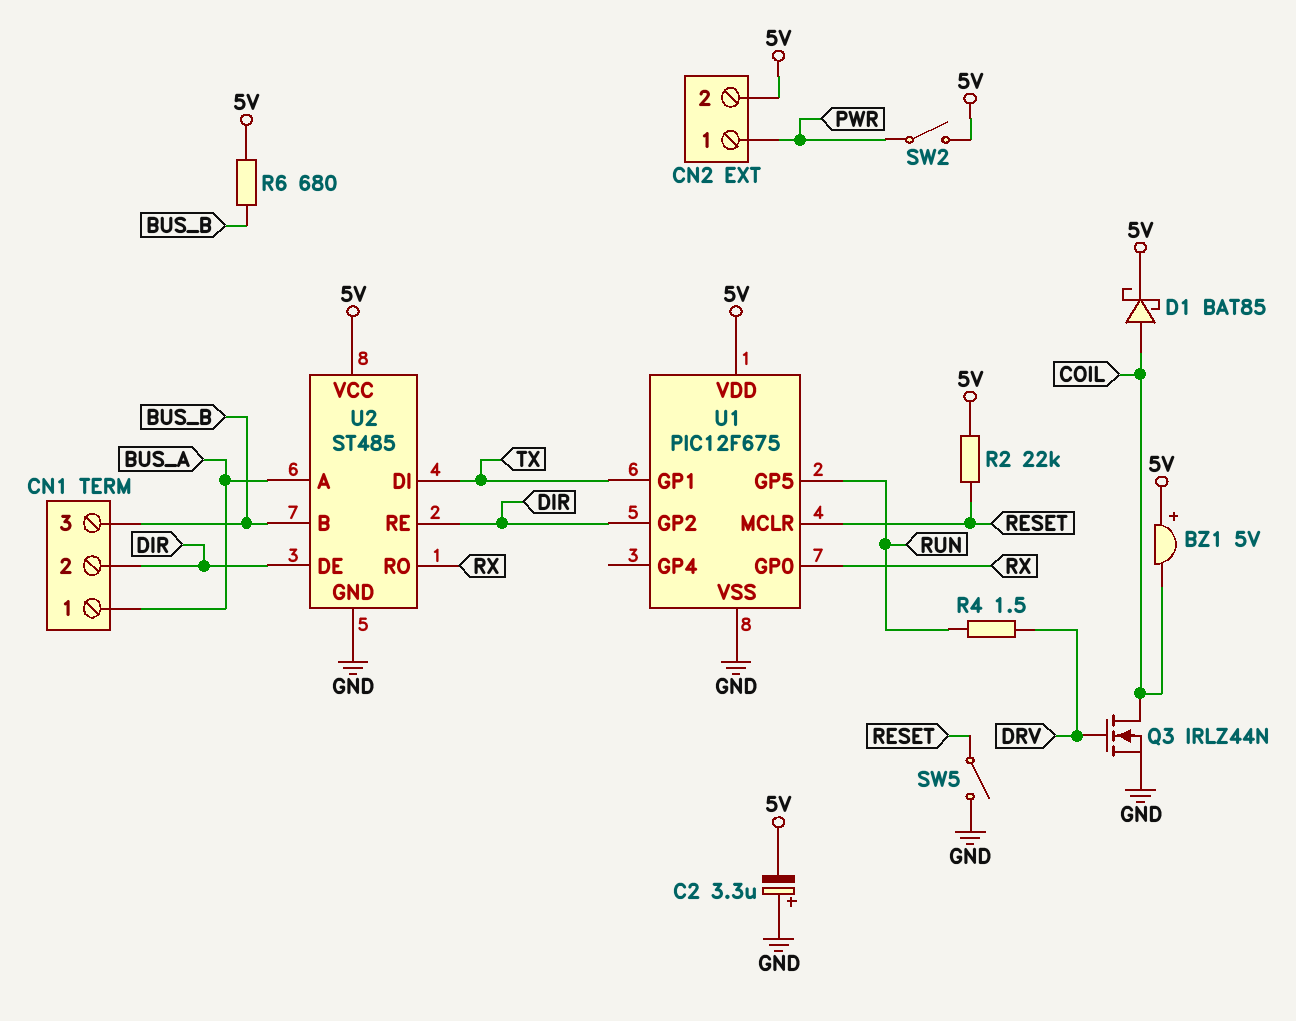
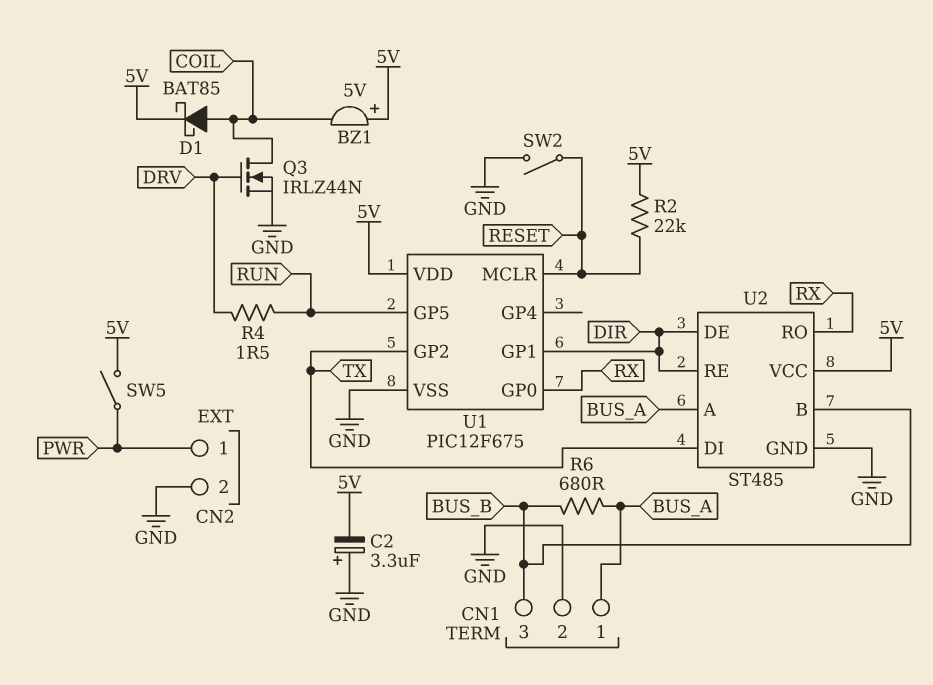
CN1 pin 2: DIR -> GND
CN2 pin 2: 5V -> GND
R6: 680 (5V, BUS_B) -> 680 (BUS_A, BUS_B)
SW2: switch (5V, PWR) -> switch (GND, RESET)
SW5: switch (GND, RESET) -> switch (5V, PWR)
U1 pin GP1: TX -> DIR
U1 pin GP2: DIR -> TX

